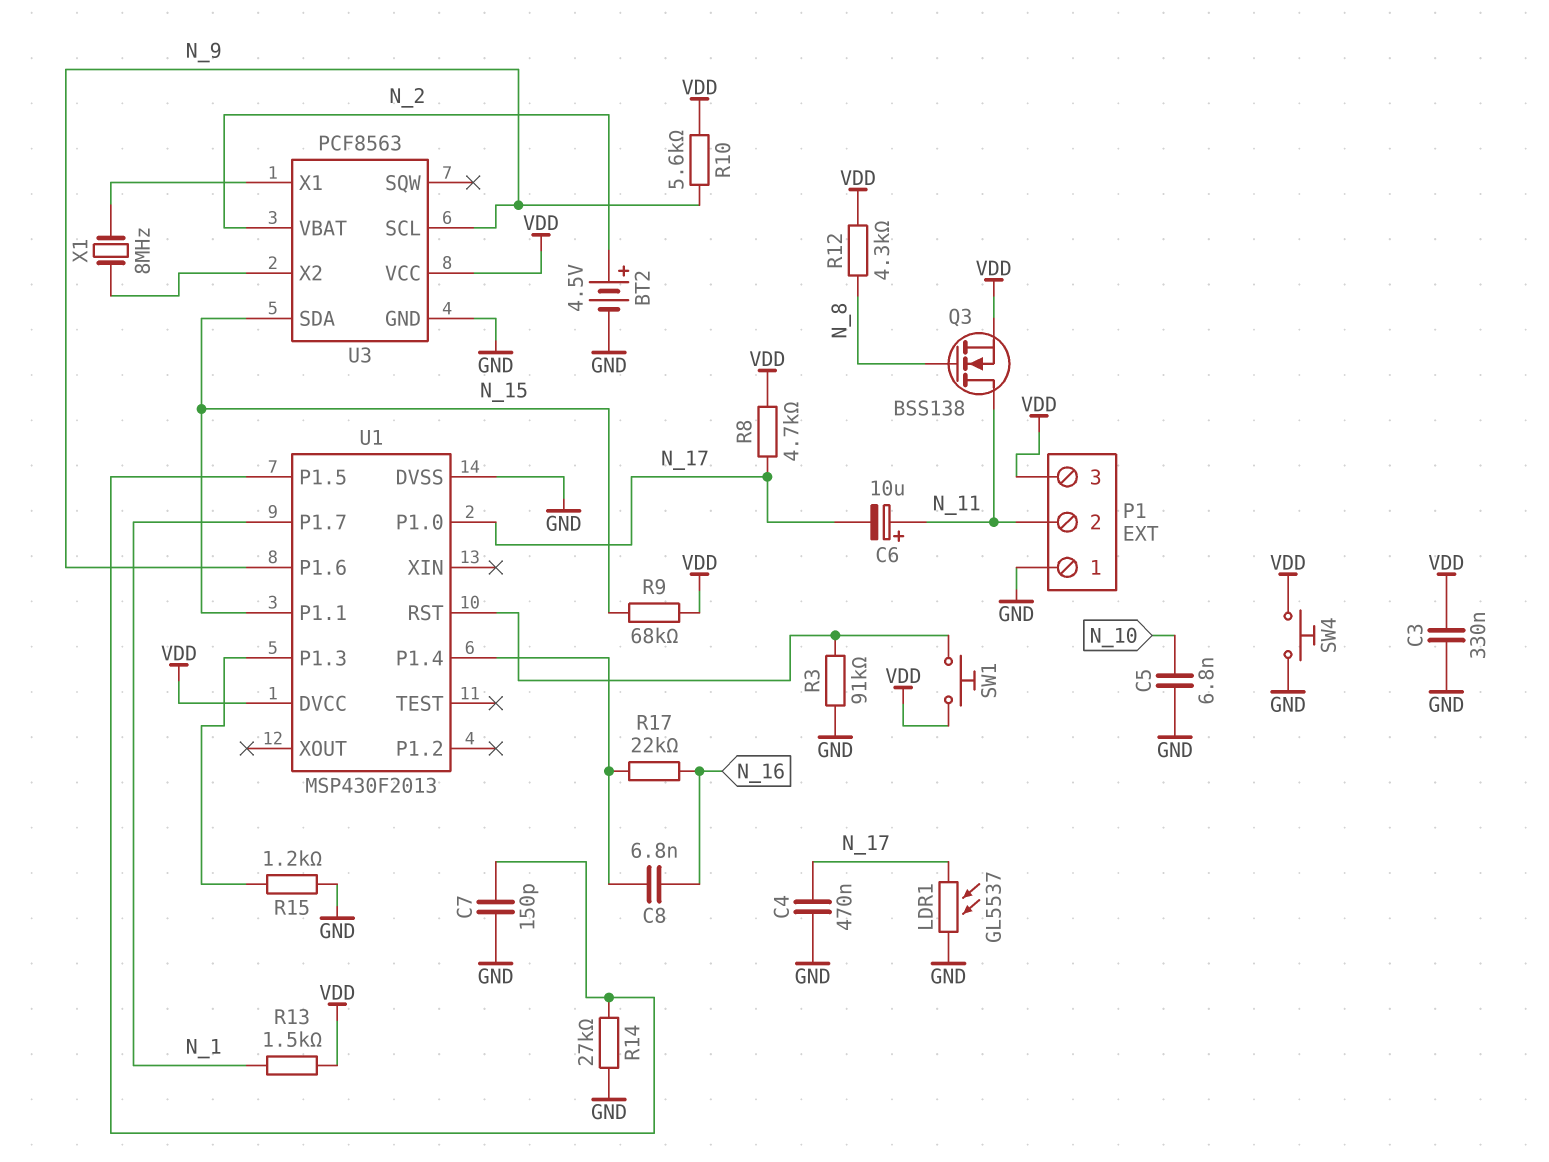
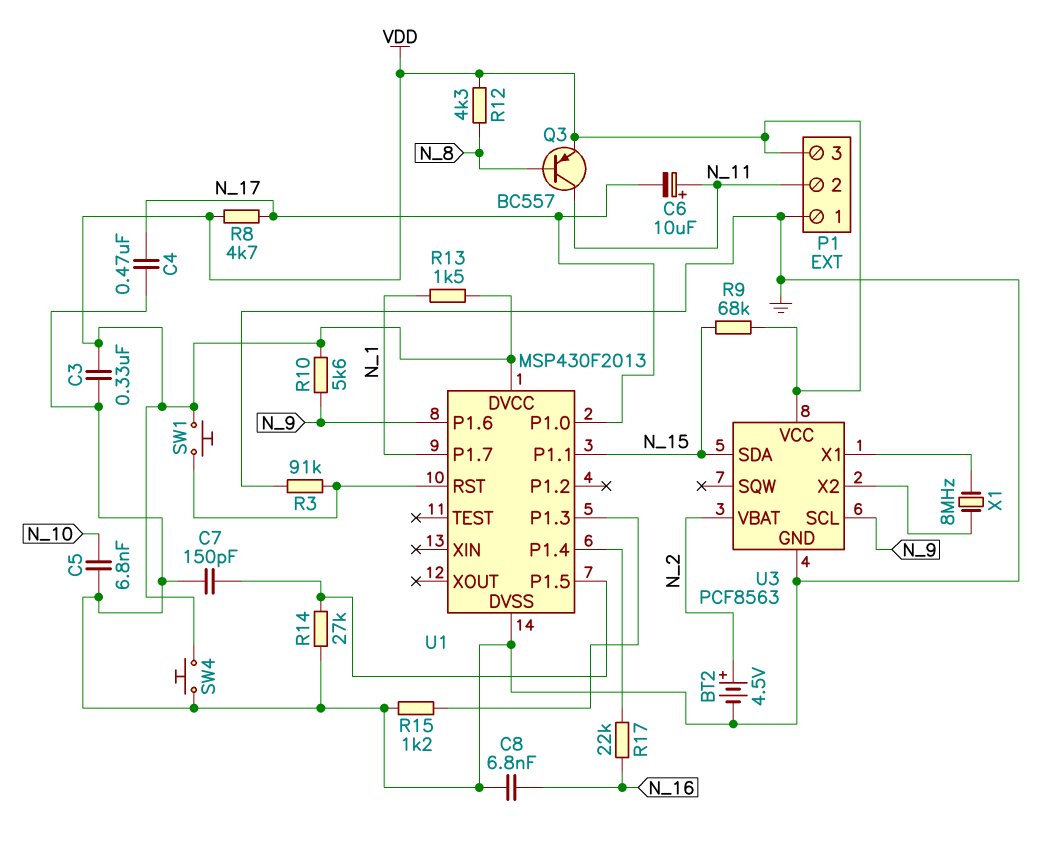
C8: 6.8nF (N_16, U1/P1.4) -> 6.8nF (GND, N_16)
LDR1: GL5537 (GND, N_17) -> none
Q3: NMOS BSS138 (G N_8, D N_11, S VDD) -> PNP BC557 (B N_8, C N_11, E VDD)

